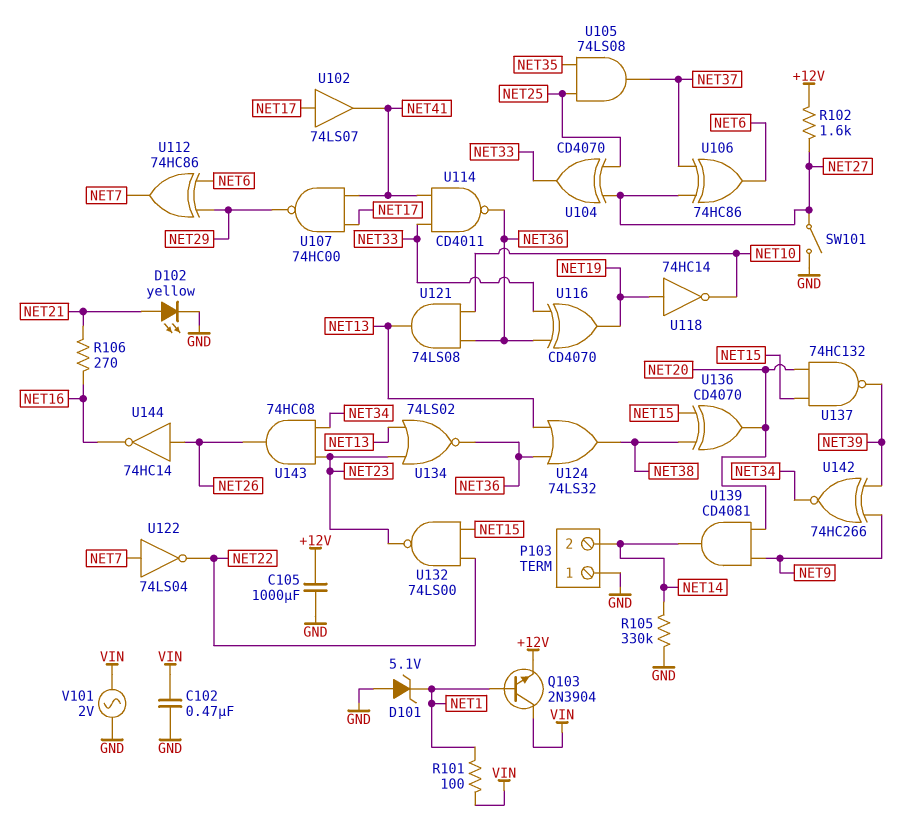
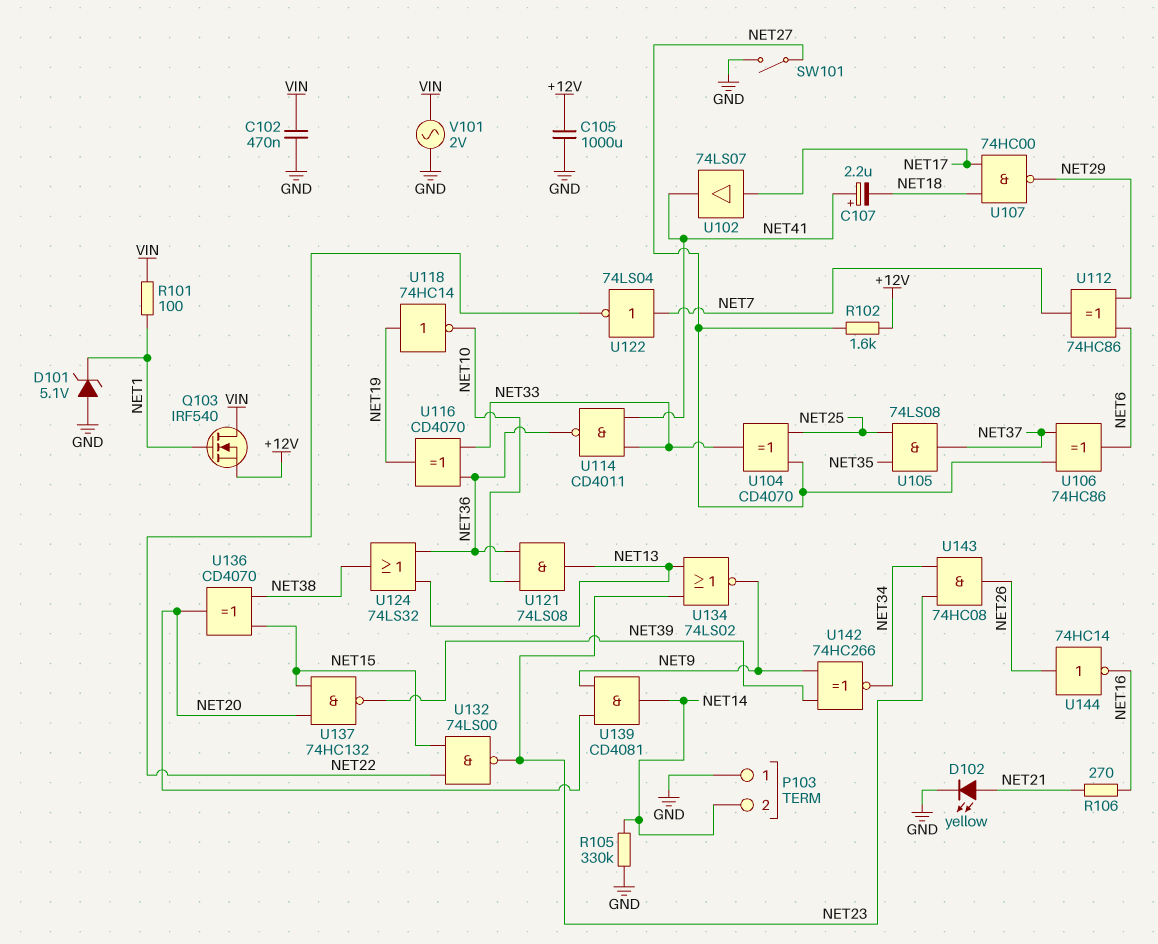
C107: none -> 2.2uF (plus NET41, minus NET18)
Q103: NPN 2N3904 (B NET1, C VIN, E +12V) -> NMOS IRF540 (G NET1, D VIN, S +12V)
U107: NAND 74HC00 (in NET17, in NET41, out NET29) -> NAND 74HC00 (in NET17, in NET18, out NET29)
U134: NOR 74LS02 (in NET13, in NET23, out NET36) -> NOR 74LS02 (in NET13, in NET23, out NET9)

